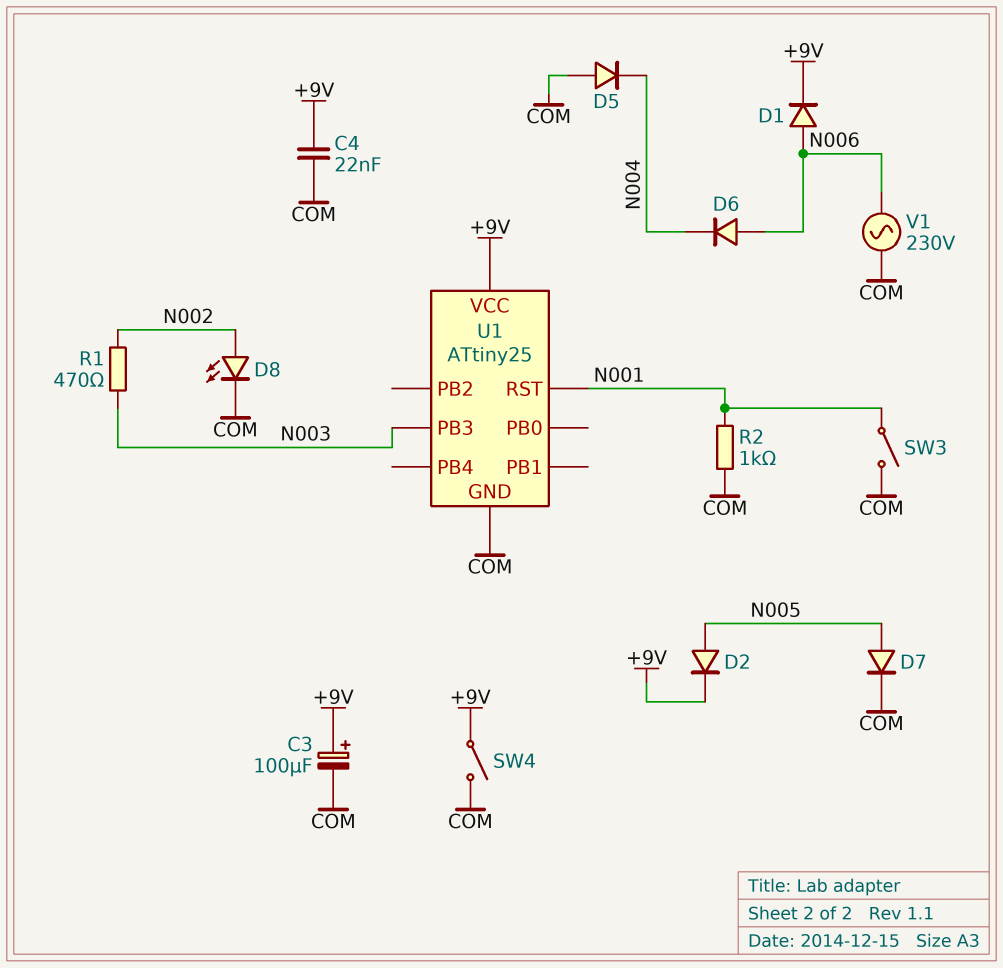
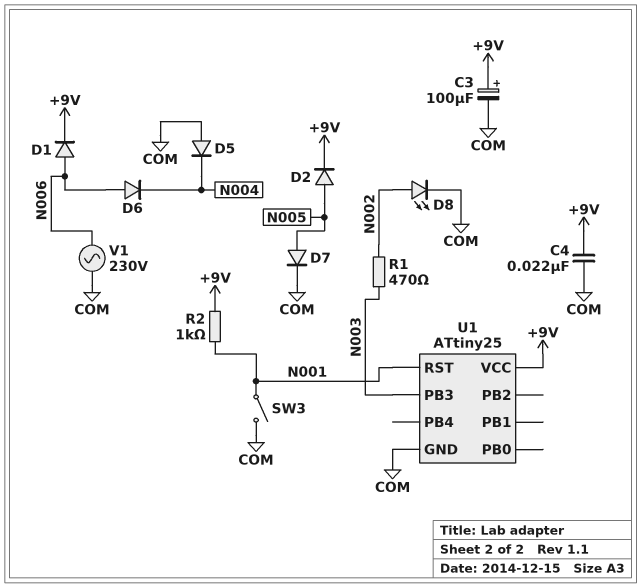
R2: 1k (COM, N001) -> 1k (+9V, N001)
SW4: switch (+9V, COM) -> none

